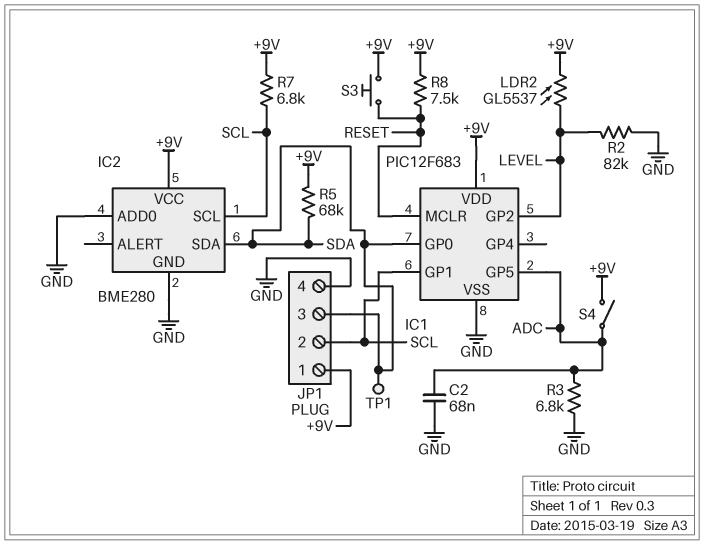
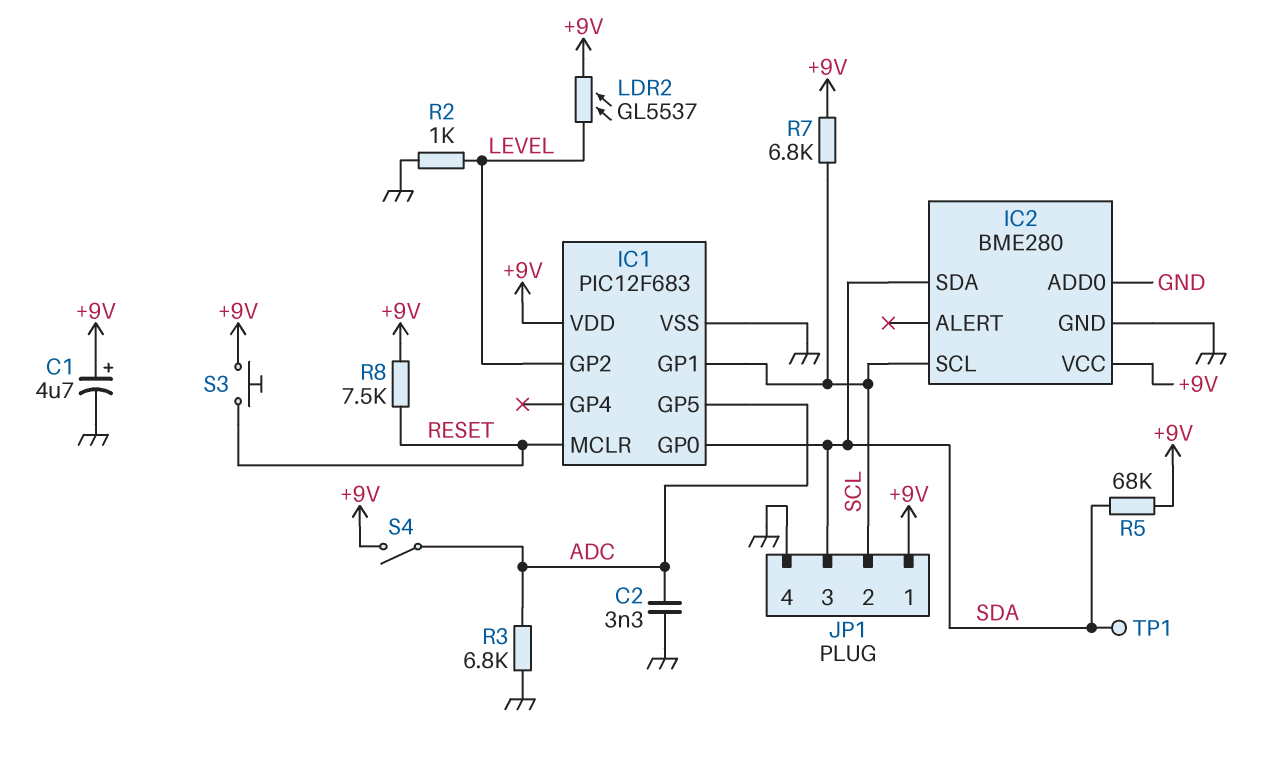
C1: none -> 4.7uF (plus +9V, minus GND)
C2: 68nF (ADC, GND) -> 3.3nF (ADC, GND)
R2: 82k (GND, LEVEL) -> 1k (GND, LEVEL)

